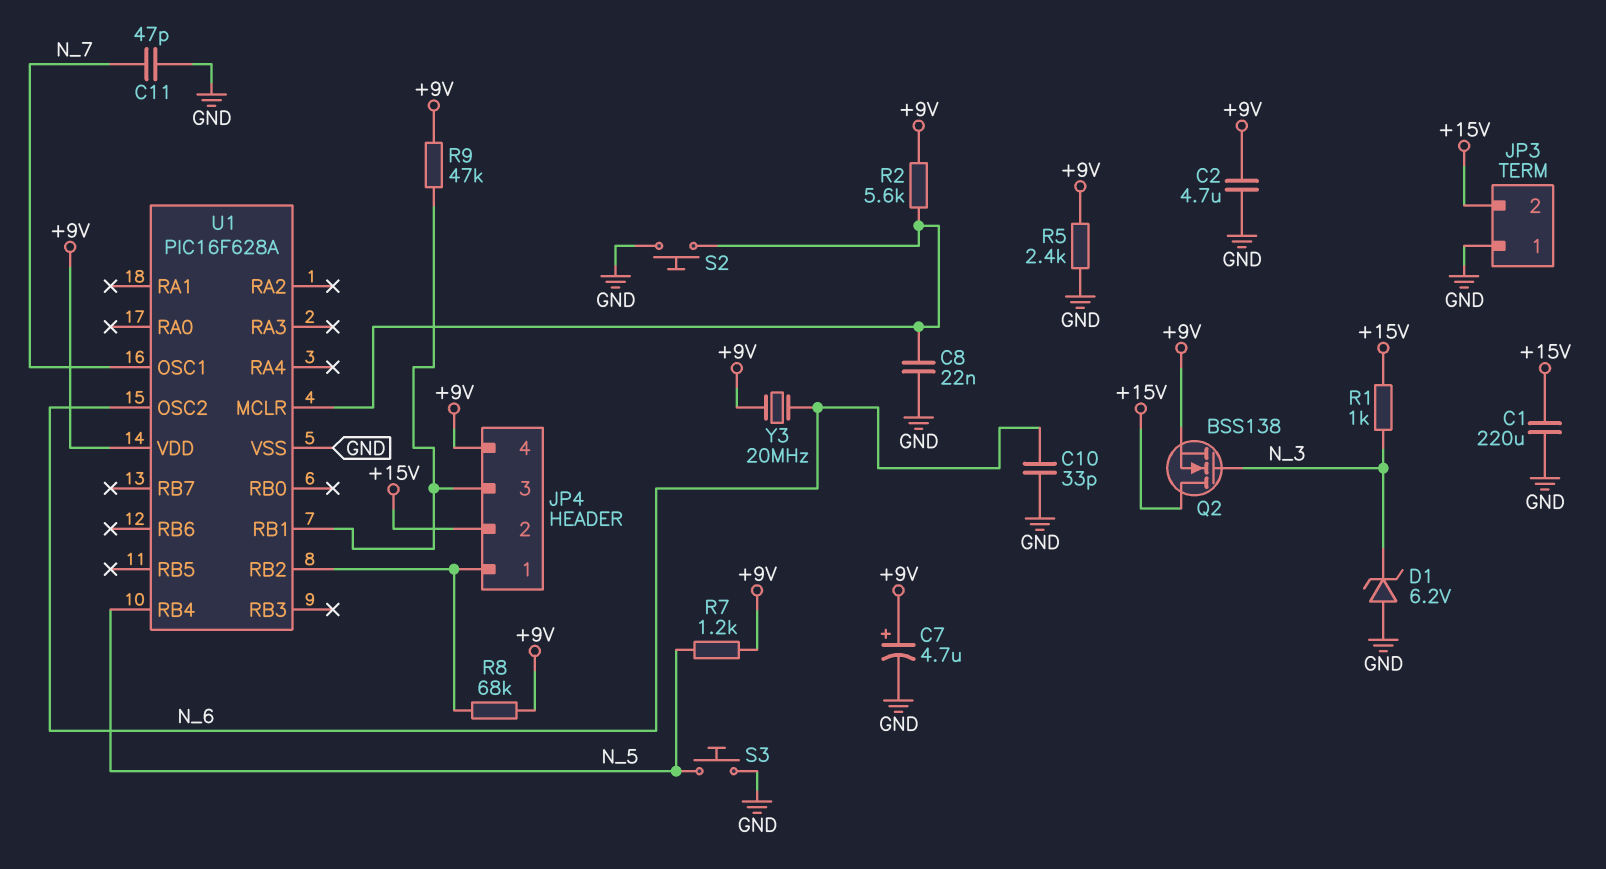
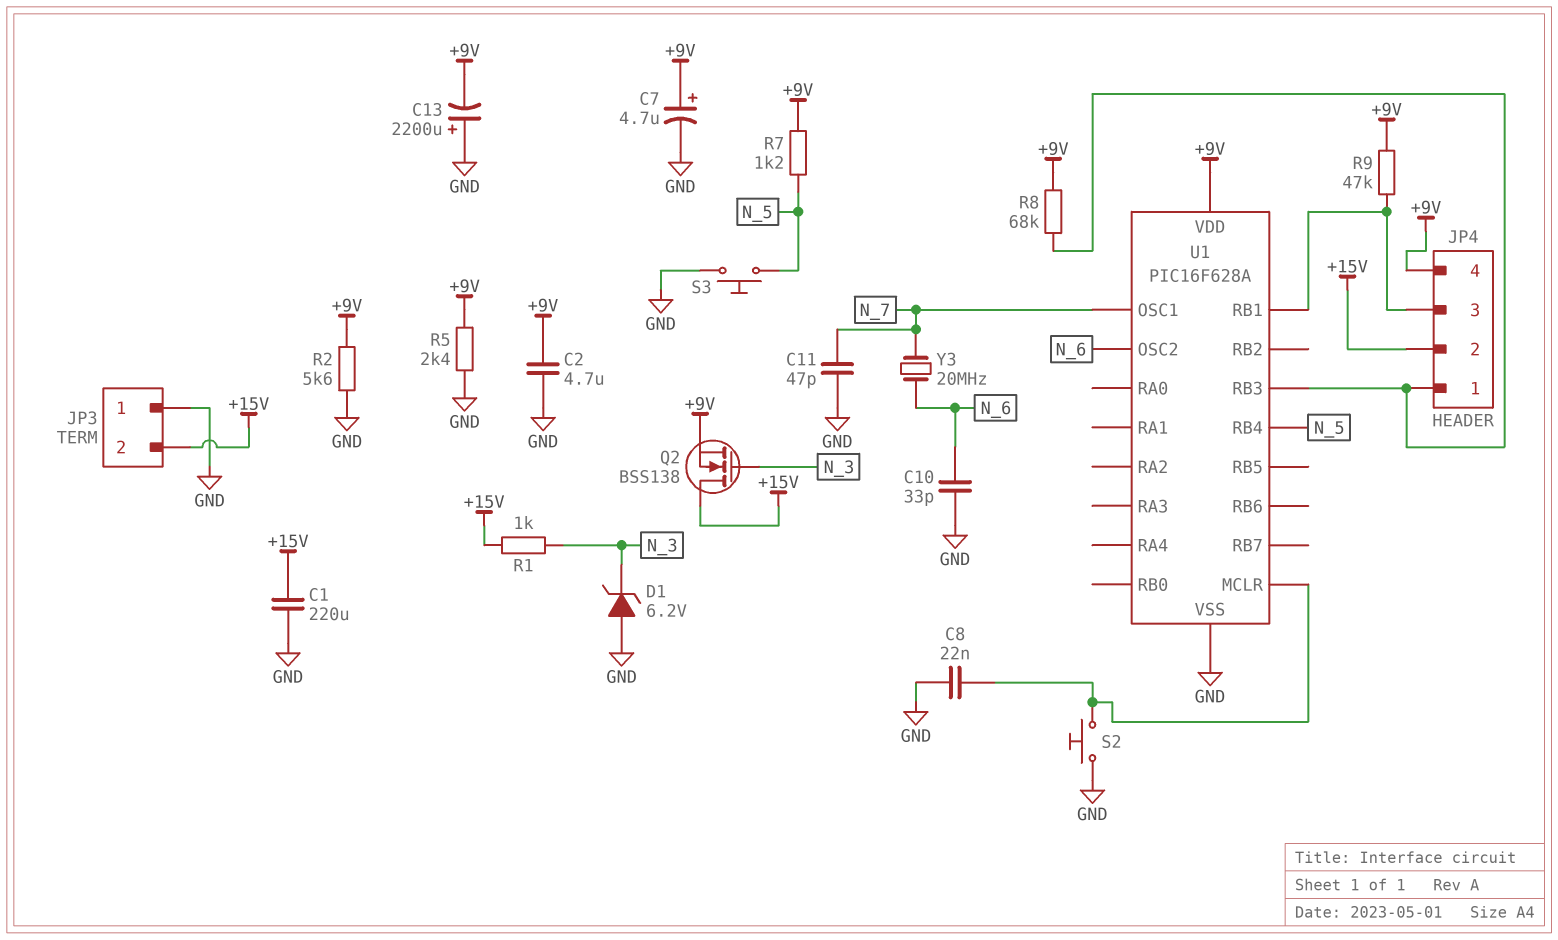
C13: none -> 2200uF (plus GND, minus +9V)
R2: 5.6k (+9V, U1/MCLR) -> 5.6k (+9V, GND)
U1 pin RB2: JP4/1 -> none
U1 pin RB3: none -> JP4/1
Y3: 20MHz (+9V, N_6) -> 20MHz (N_6, N_7)

